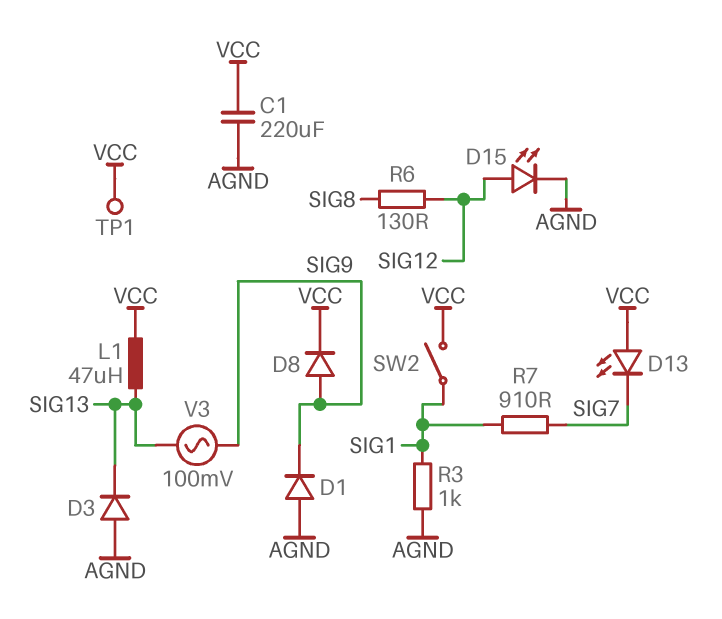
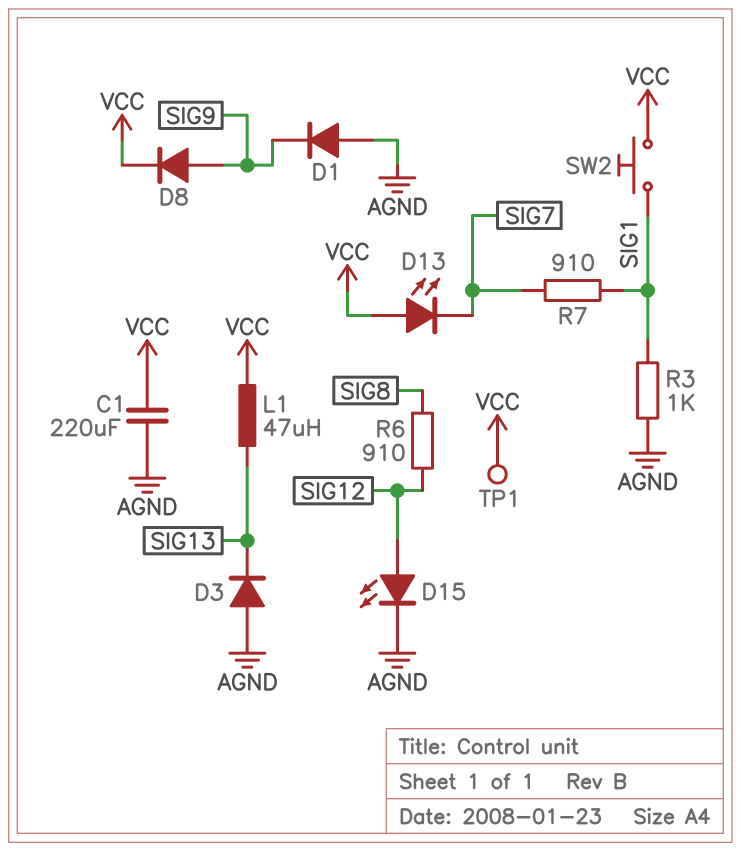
R6: 130 (SIG8, SIG12) -> 910 (SIG8, SIG12)
SW2: switch (SIG1, VCC) -> button (SIG1, VCC)
V3: AC 100mV (SIG9, SIG13) -> none

